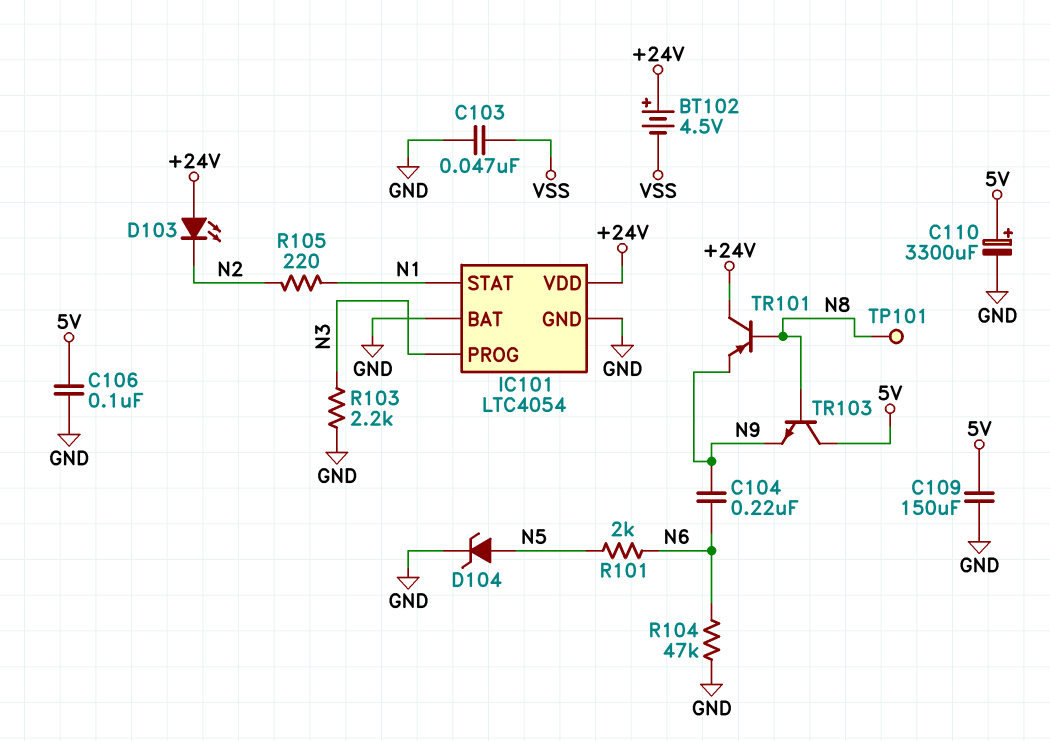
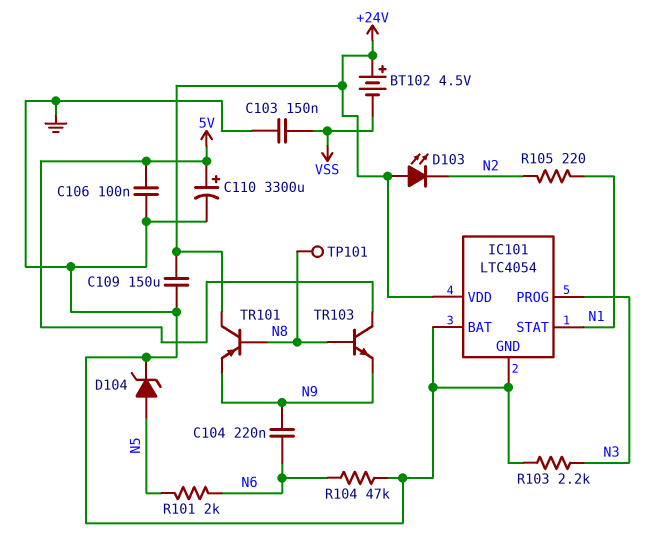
C103: 47nF (GND, VSS) -> 150nF (GND, VSS)
C109: 150uF (5V, GND) -> 150uF (+24V, GND)

